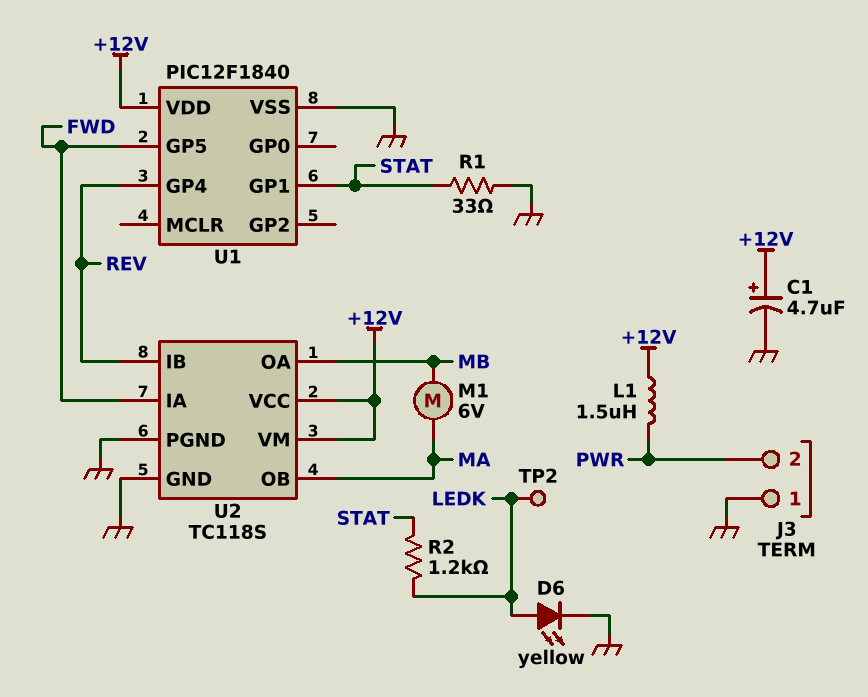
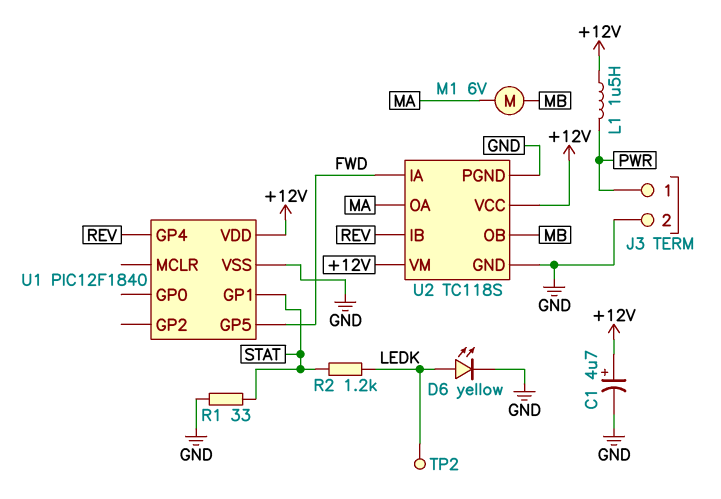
J3 pin 1: GND -> PWR
J3 pin 2: PWR -> GND
U2 pin OA: MB -> MA
U2 pin OB: MA -> MB

